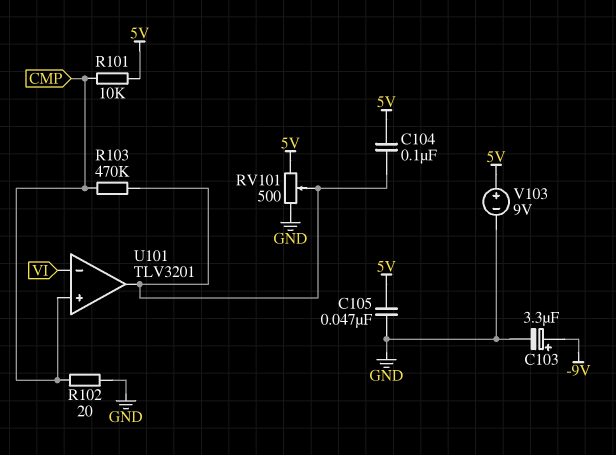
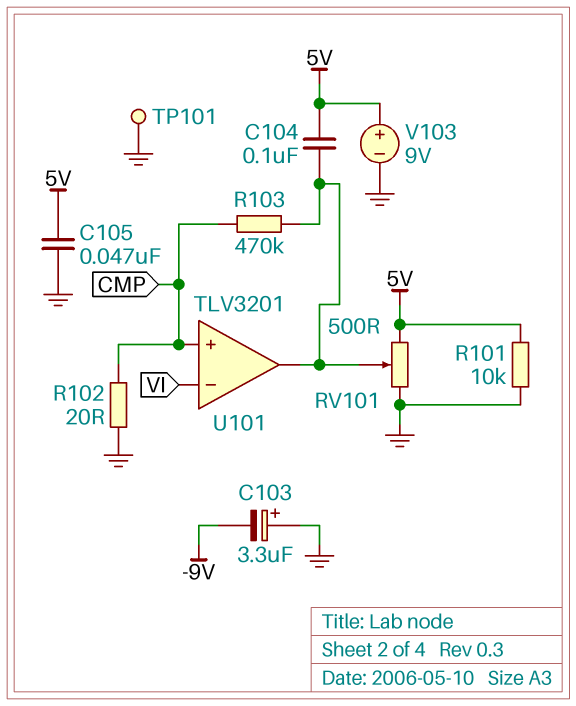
C103: 3.3uF (plus -9V, minus GND) -> 3.3uF (plus GND, minus -9V)
R101: 10k (5V, CMP) -> 10k (5V, GND)
TP101: none -> test point (GND)

